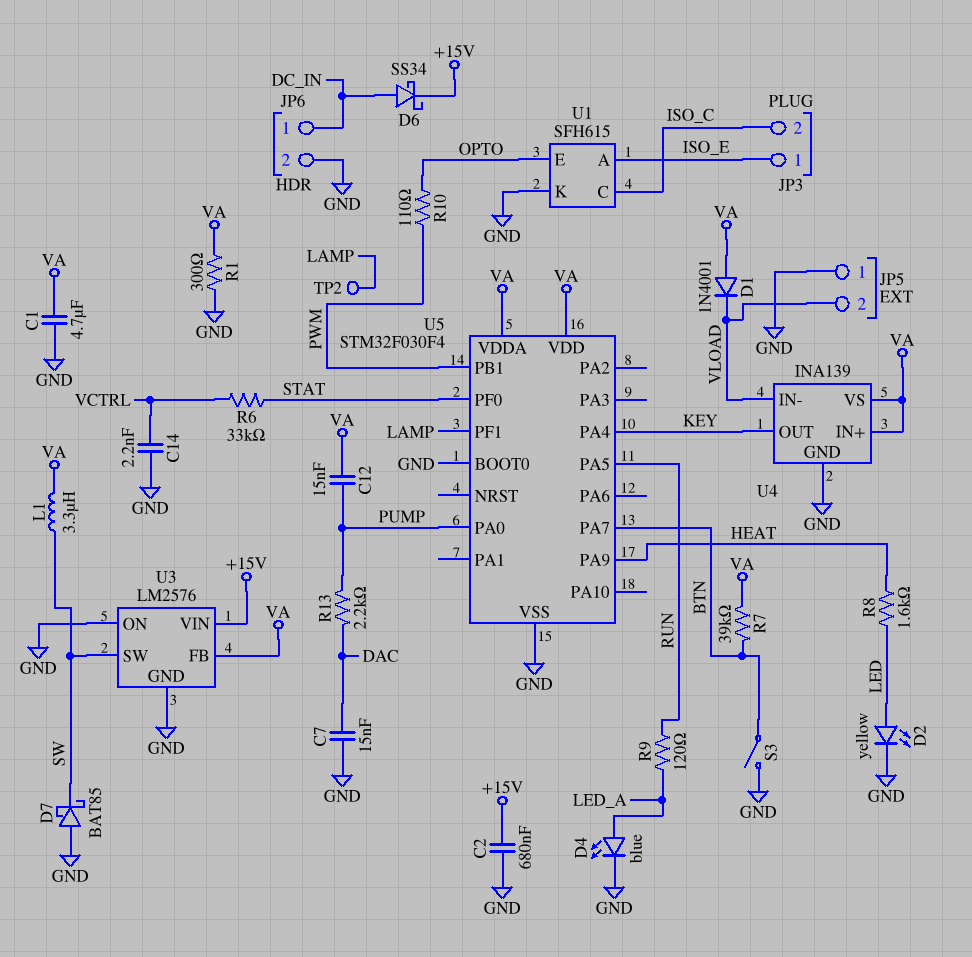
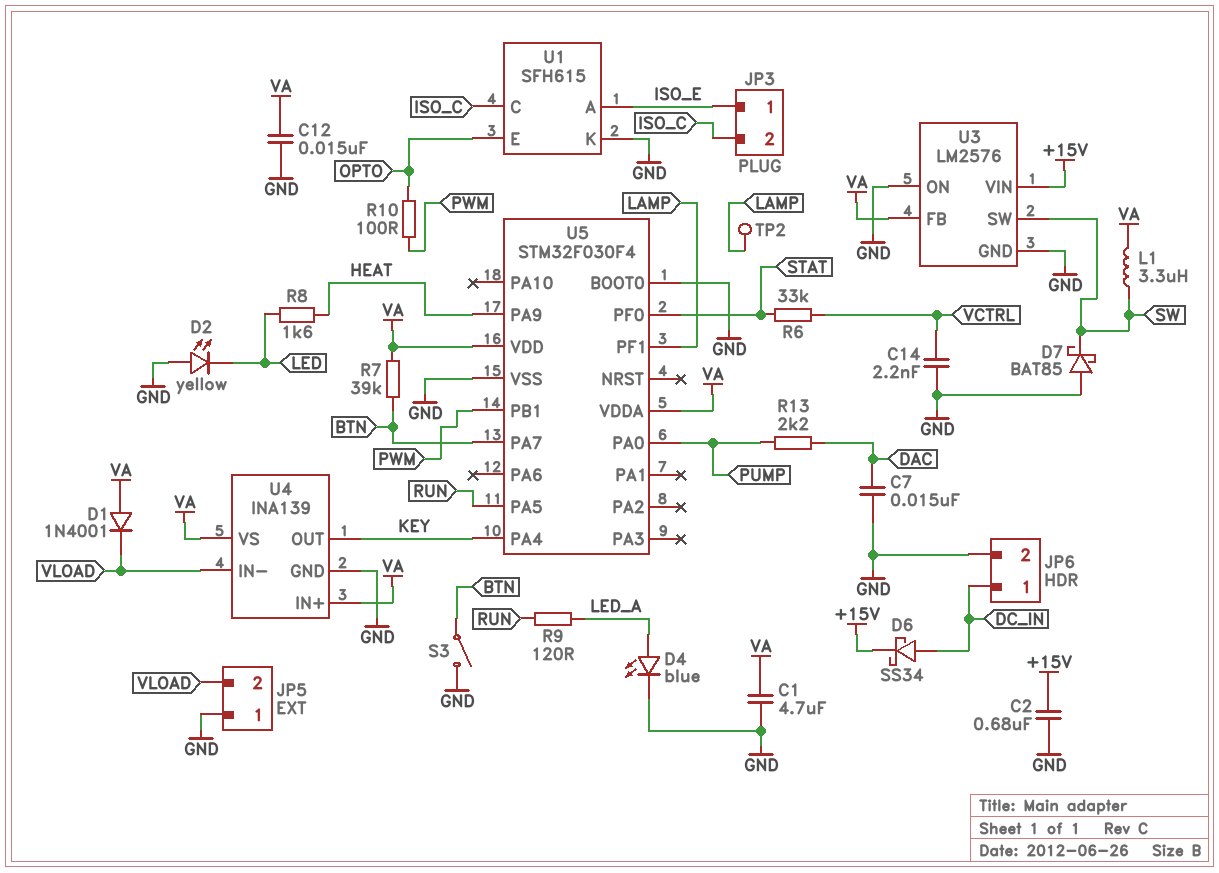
C12: 15nF (PUMP, VA) -> 15nF (GND, VA)
D2: LED yellow (A LED, K GND) -> LED yellow (A GND, K LED)
R1: 300 (GND, VA) -> none
R10: 110 (OPTO, PWM) -> 100 (OPTO, PWM)

